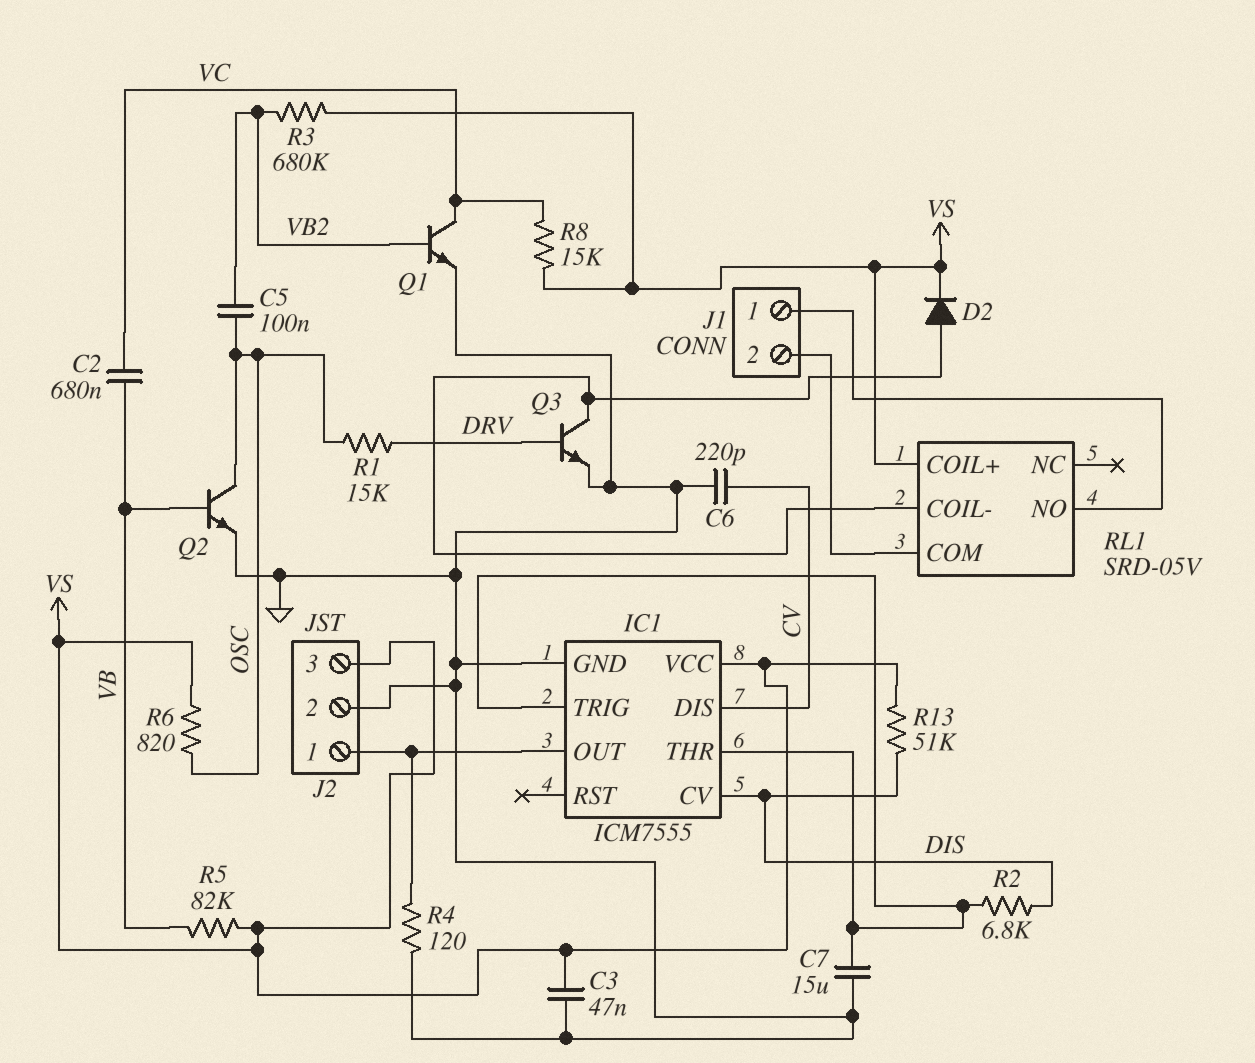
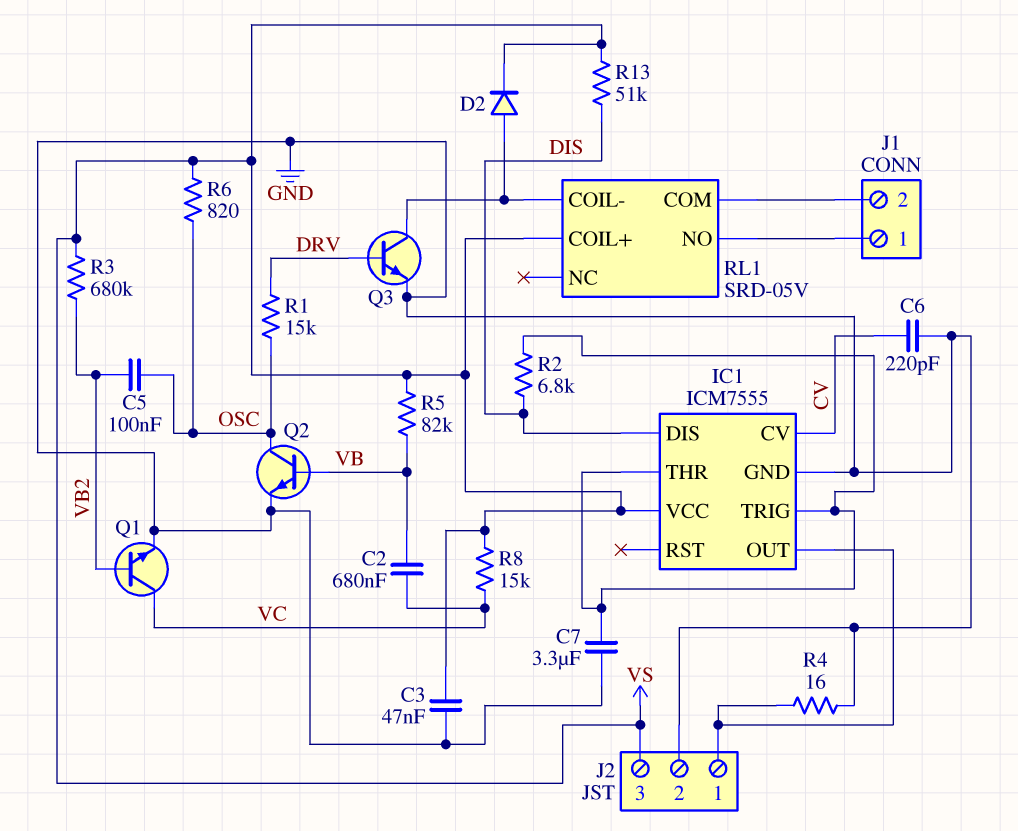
C7: 15uF (GND, IC1/THR) -> 3.3uF (GND, IC1/THR)
IC1 pin CV: DIS -> CV
IC1 pin DIS: CV -> DIS
R4: 120 (GND, IC1/OUT) -> 16 (GND, IC1/OUT)

